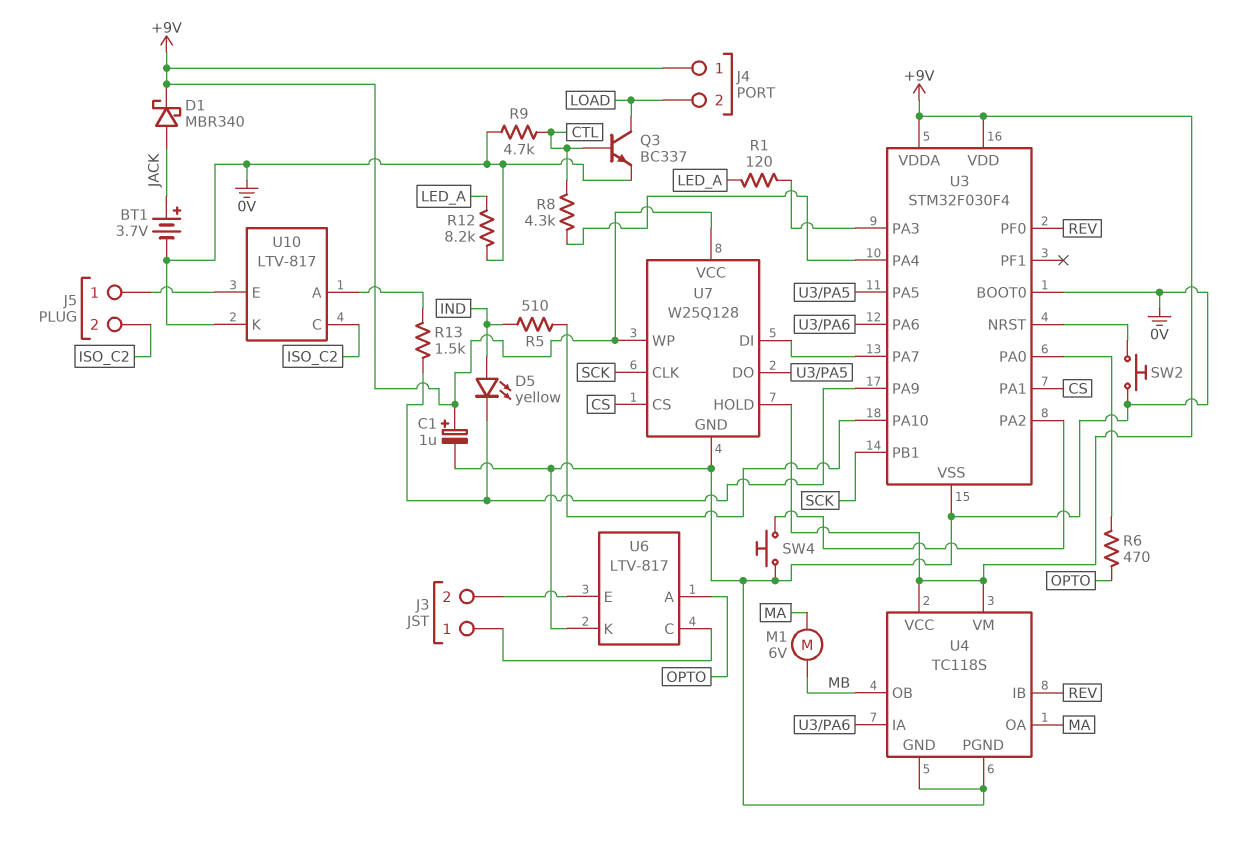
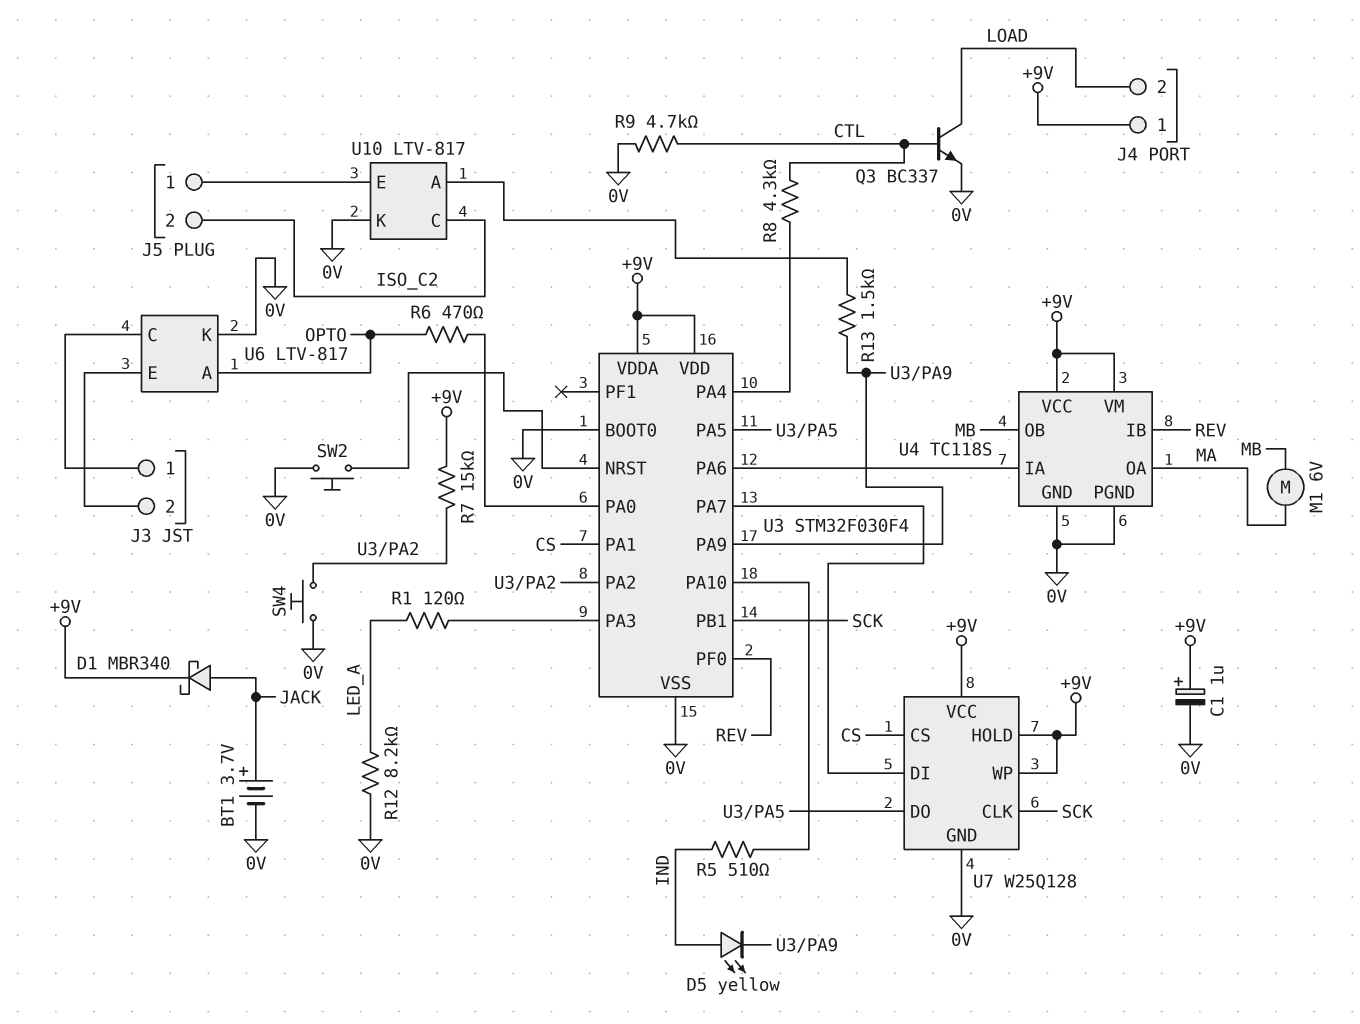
R7: none -> 15k (+9V, U3/PA2)

